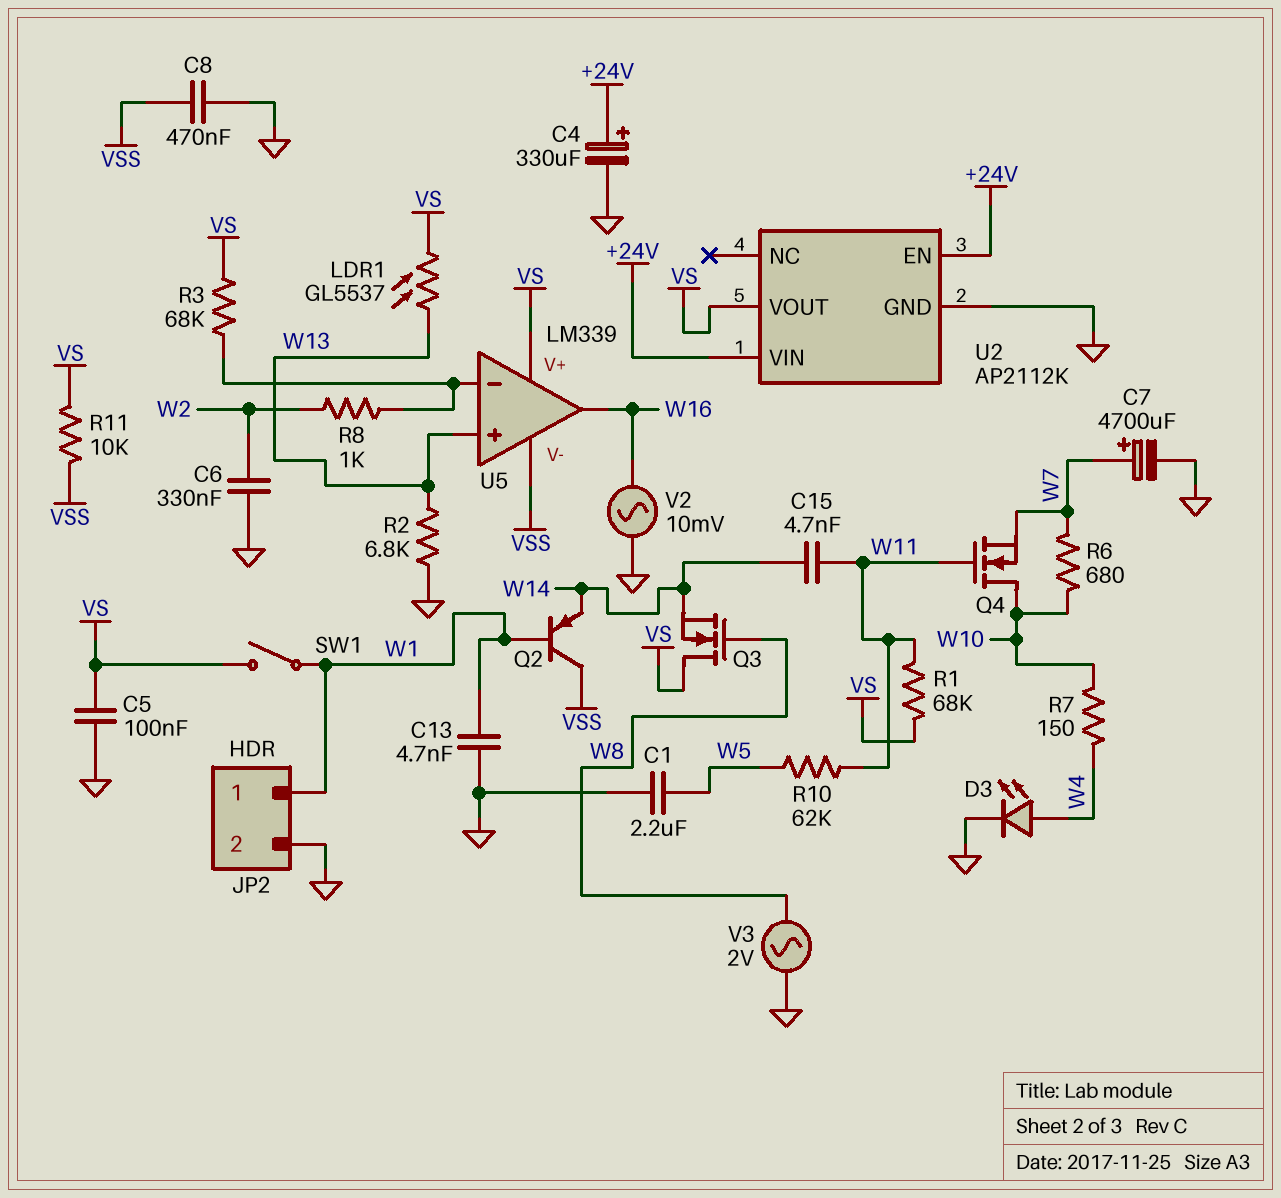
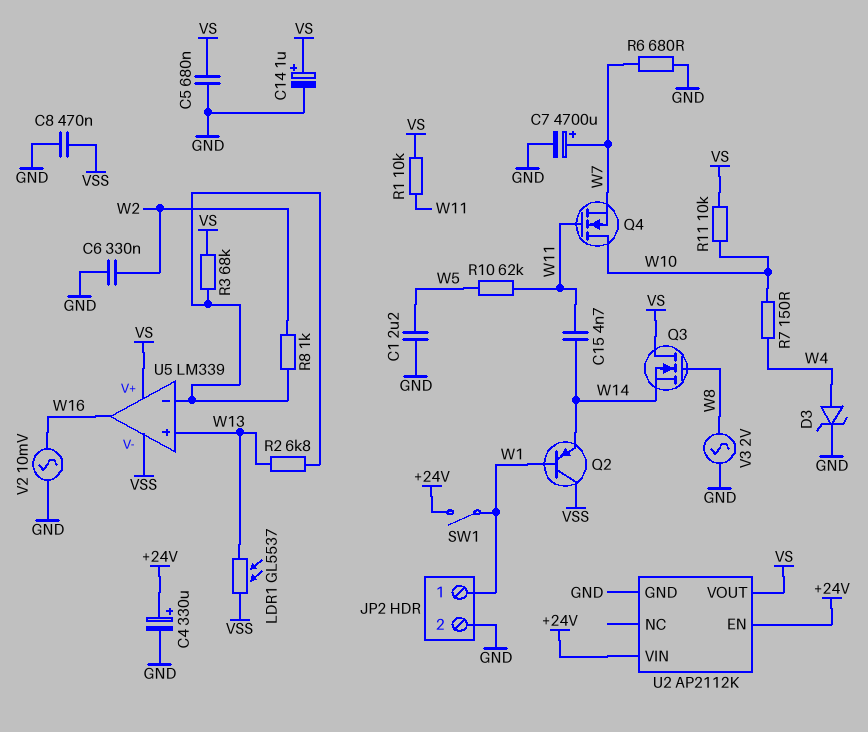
C5: 100nF (GND, VS) -> 680nF (GND, VS)
C13: 4.7nF (GND, W1) -> none
C14: none -> 1uF (plus VS, minus GND)
D3: LED (A W4, K GND) -> zener (A W4, K GND)
LDR1: GL5537 (VS, W13) -> GL5537 (VSS, W13)
R1: 68k (VS, W11) -> 10k (VS, W11)
R2: 6.8k (GND, W13) -> 6.8k (U5/in-, W13)
R6: 680 (W7, W10) -> 680 (GND, W7)
R11: 10k (VS, VSS) -> 10k (VS, W10)
SW1: switch (VS, W1) -> switch (+24V, W1)

